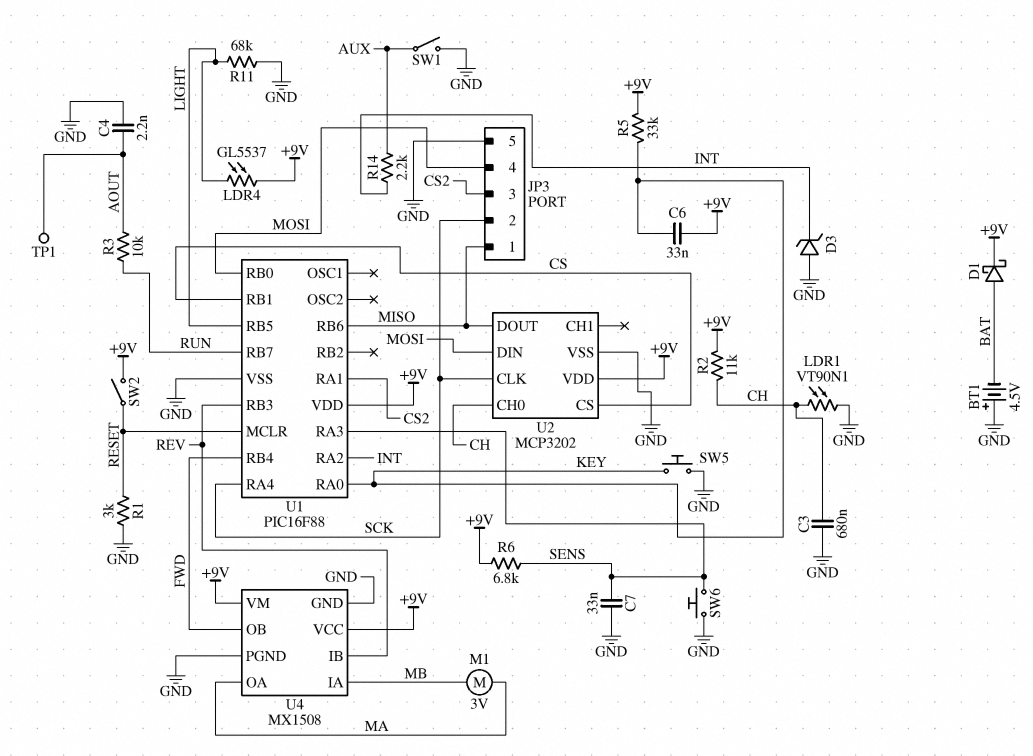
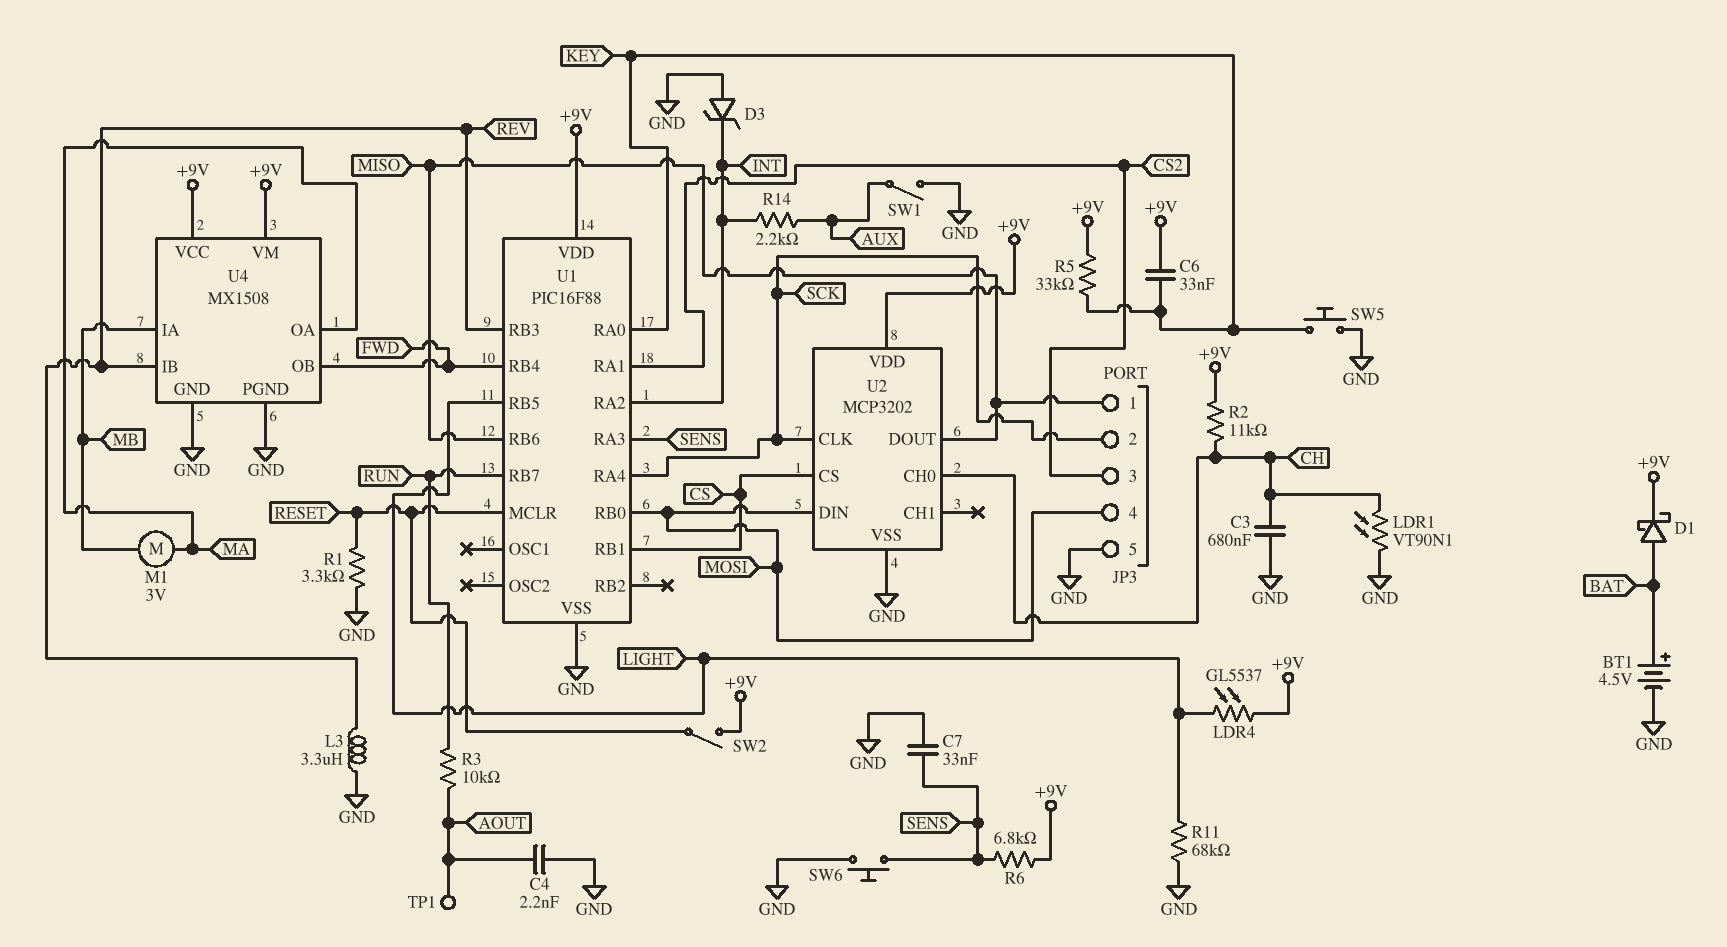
BT1: 4.5V (plus GND, minus BAT) -> 4.5V (plus BAT, minus GND)
L3: none -> 3.3uH (GND, REV)
R1: 3k (GND, RESET) -> 3.3k (GND, RESET)

